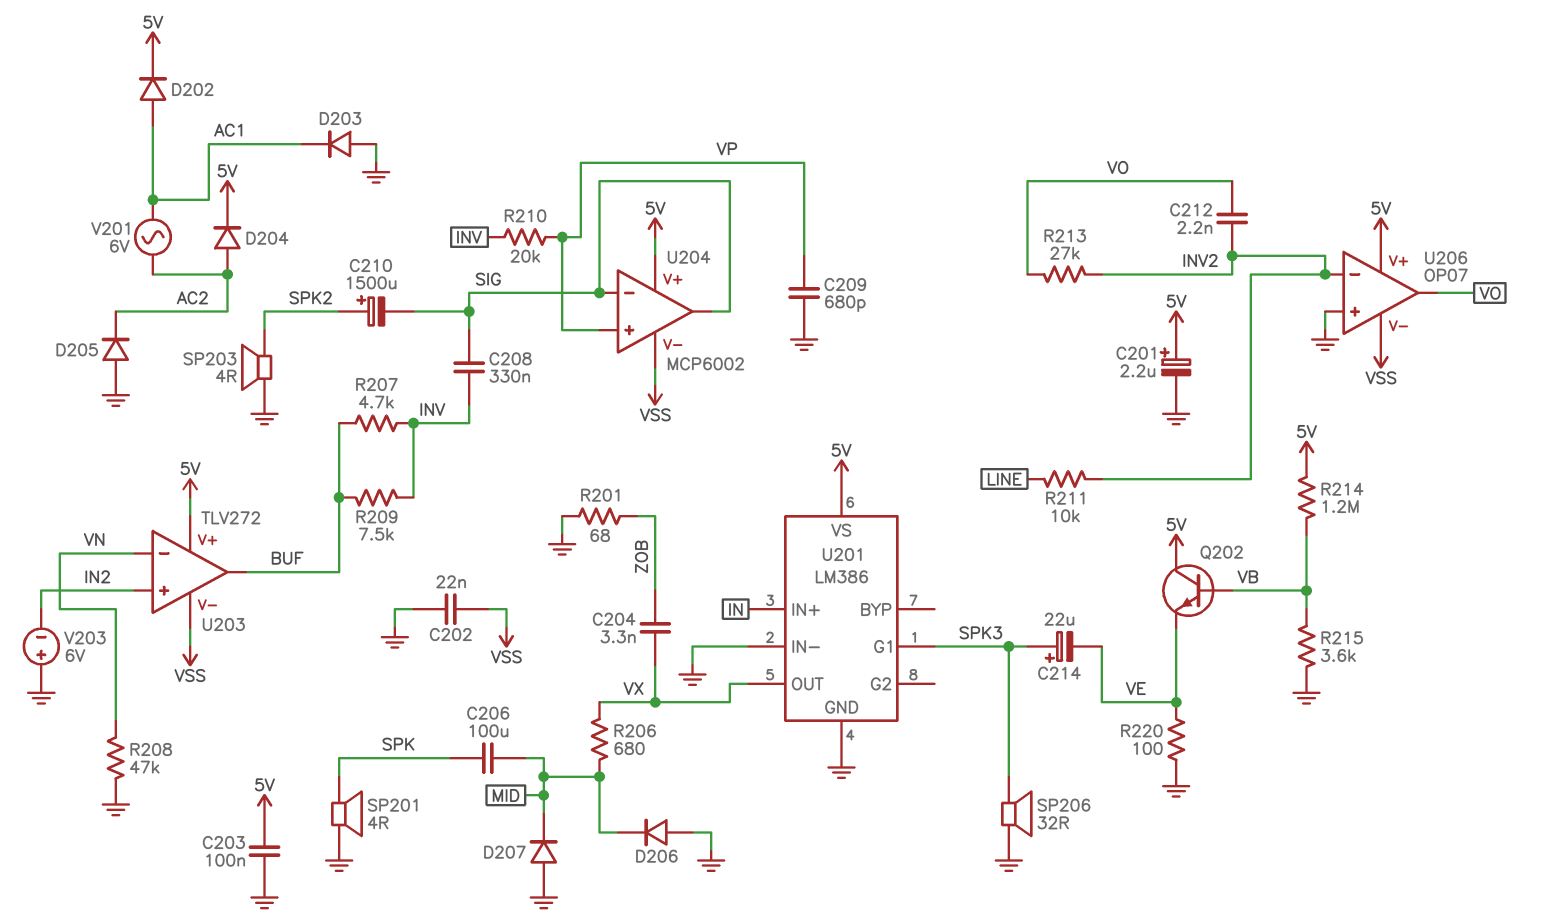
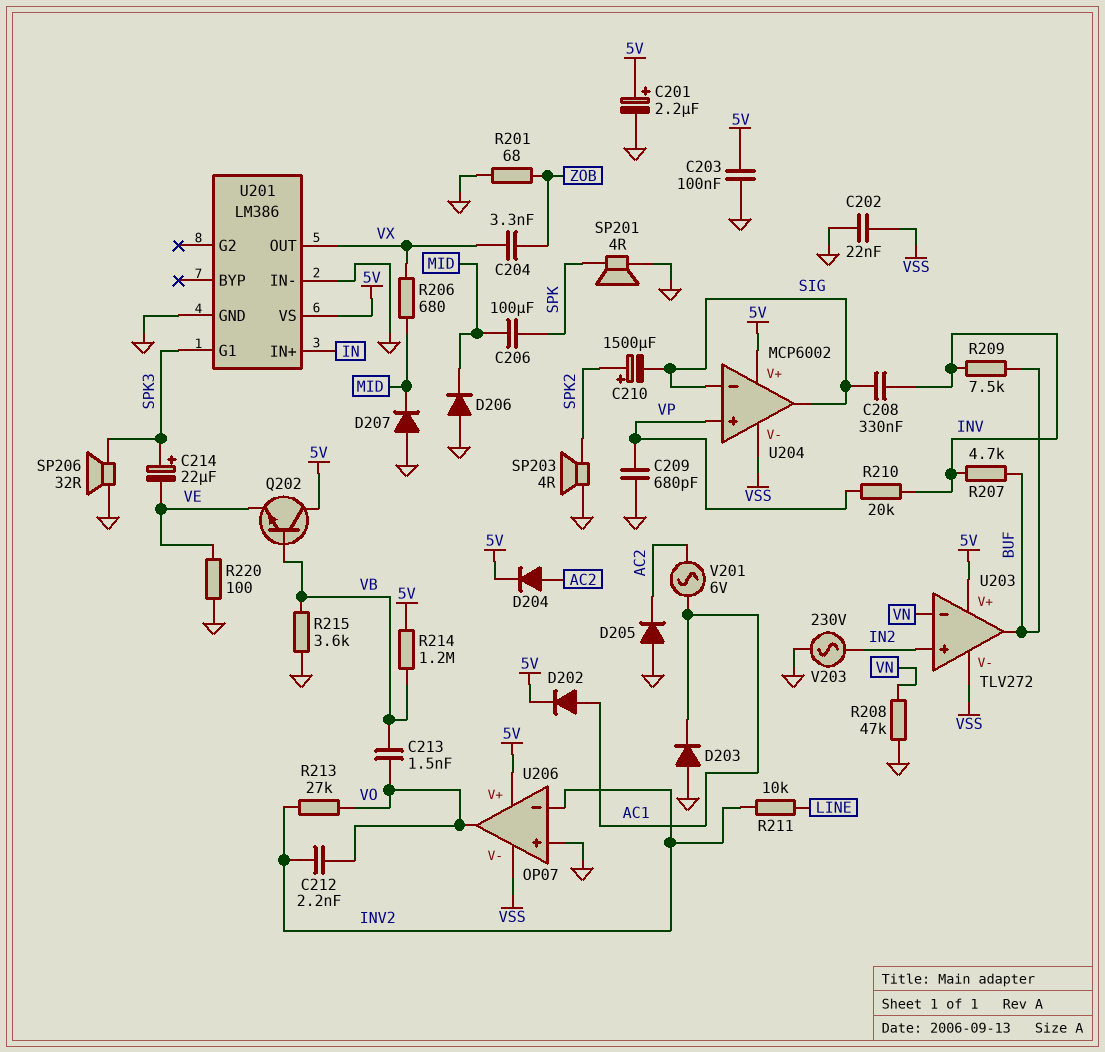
C213: none -> 1.5nF (VB, VO)
V203: 6V (plus GND, minus IN2) -> AC 230V (GND, IN2)

